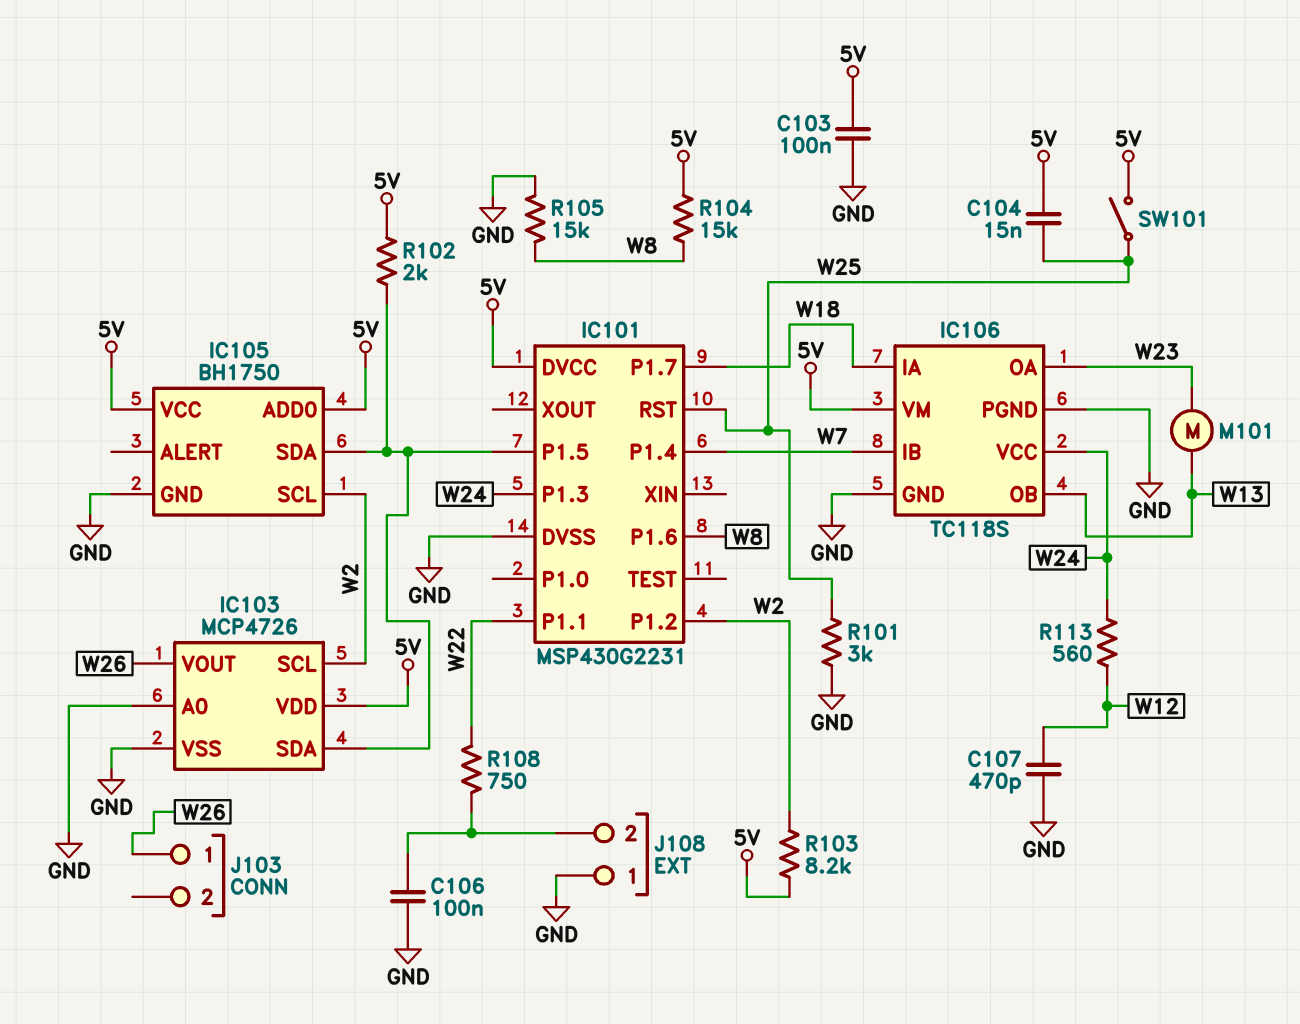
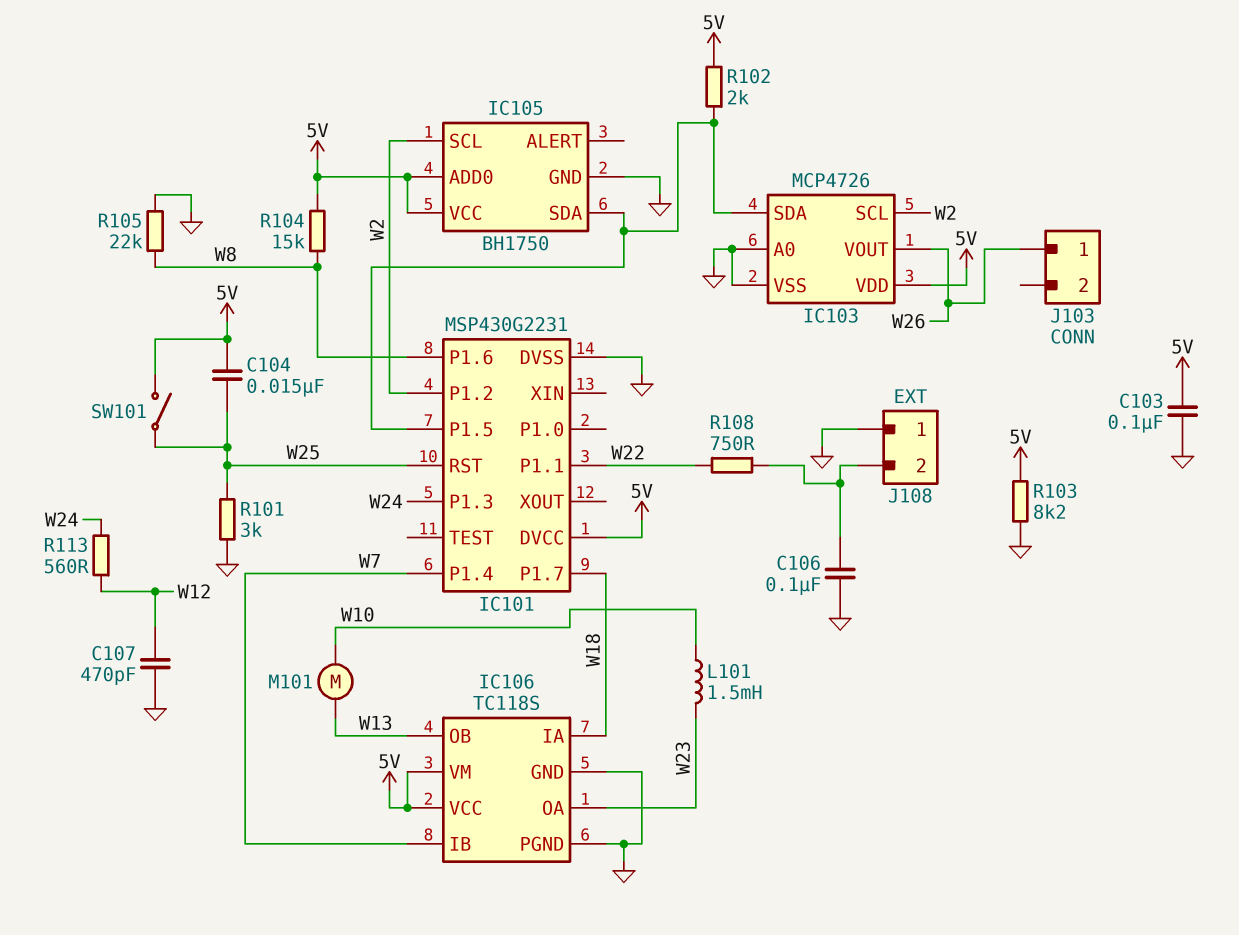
IC106 pin VCC: W24 -> 5V
L101: none -> 1.5mH (W10, W23)
M101: motor (W13, W23) -> motor (W10, W13)
R103: 8.2k (5V, W2) -> 8.2k (5V, GND)
R105: 15k (GND, W8) -> 22k (GND, W8)

